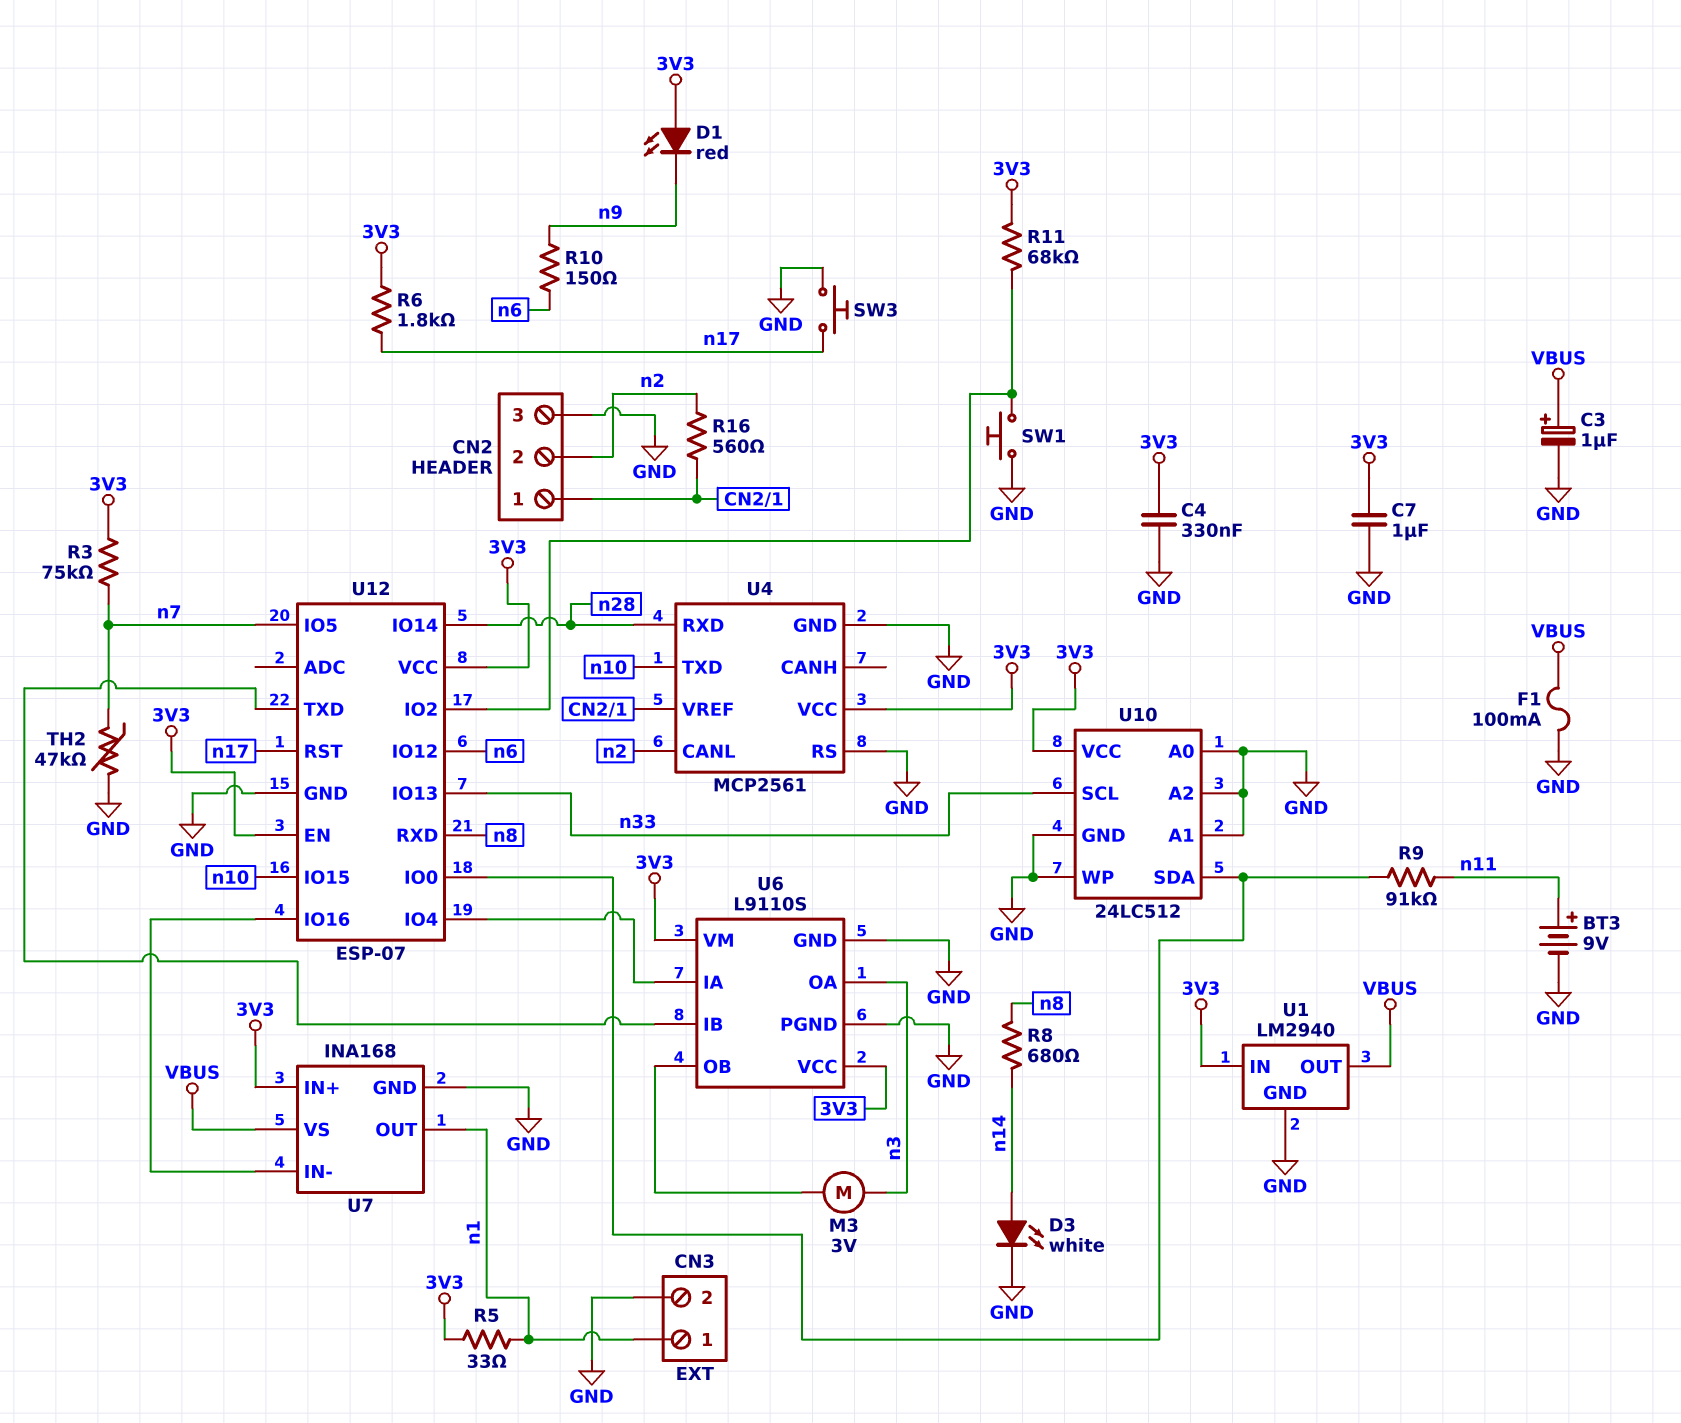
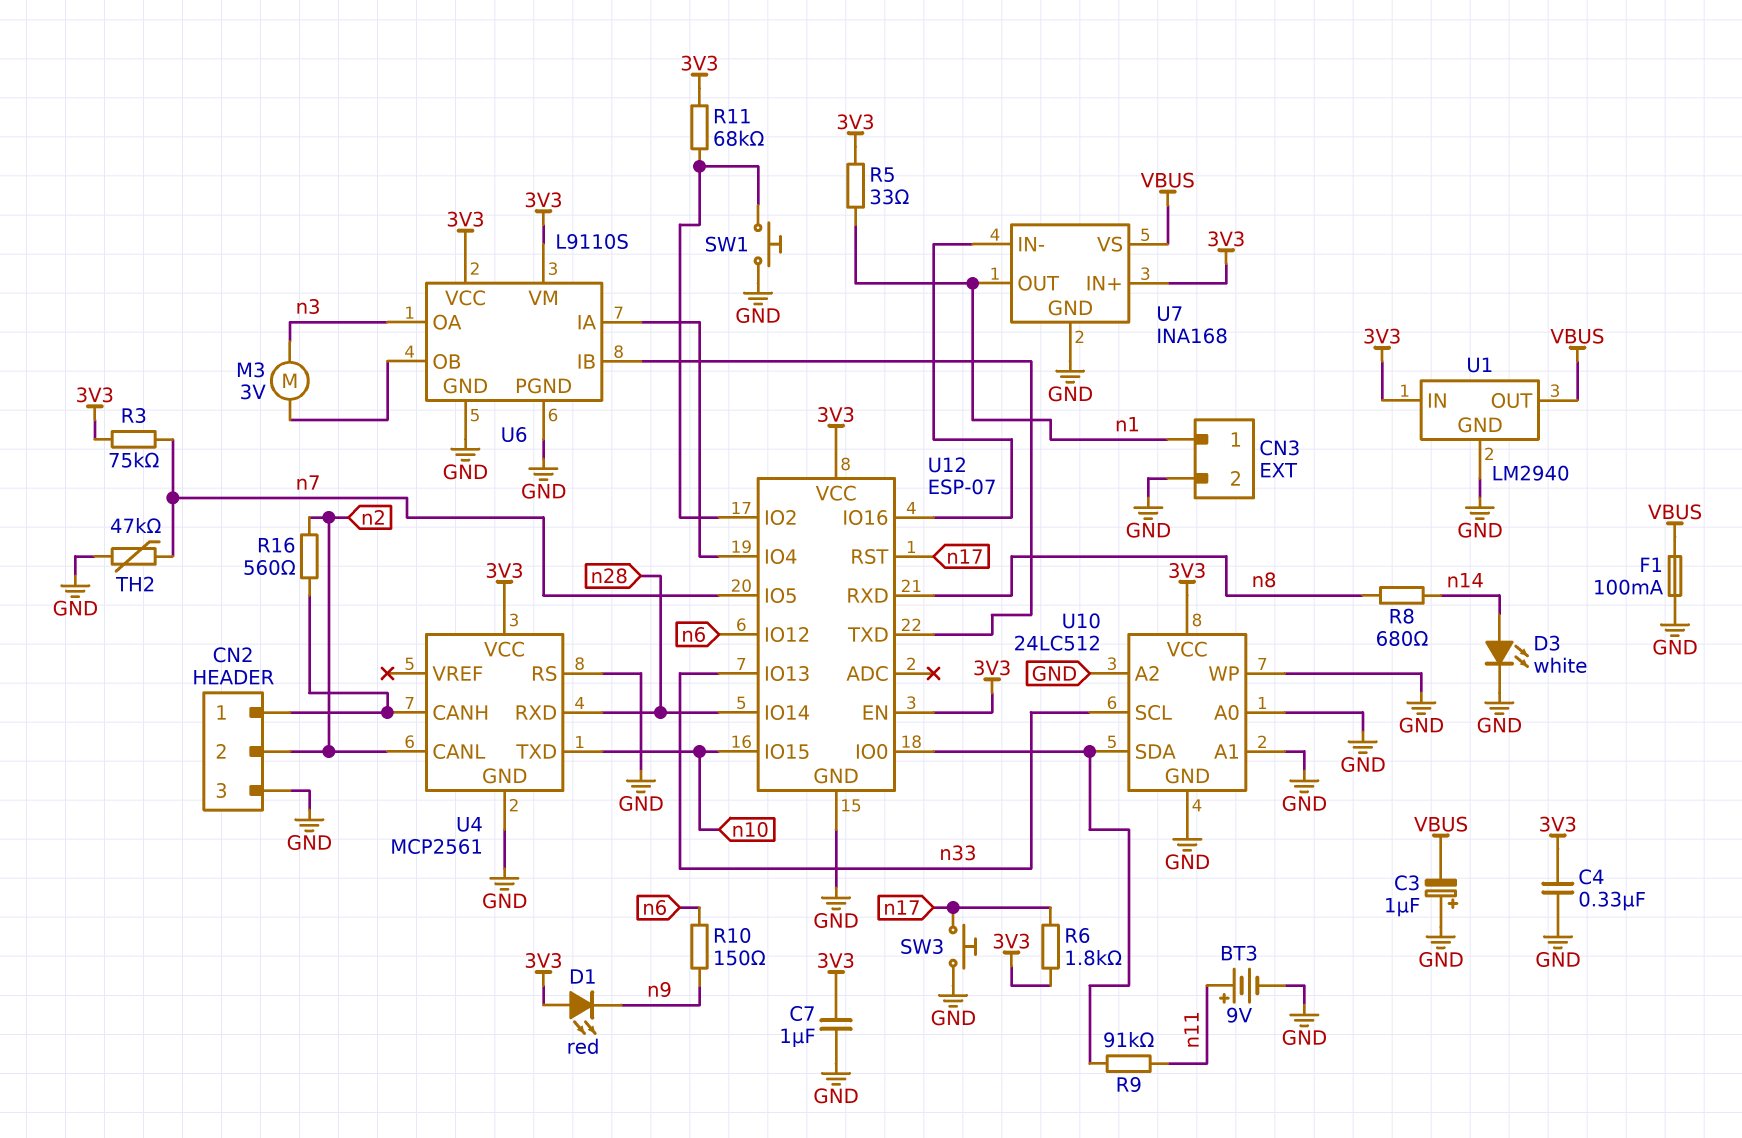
C3: 1uF (plus VBUS, minus GND) -> 1uF (plus GND, minus VBUS)
U4 pin CANH: none -> CN2/1
U4 pin VREF: CN2/1 -> none

